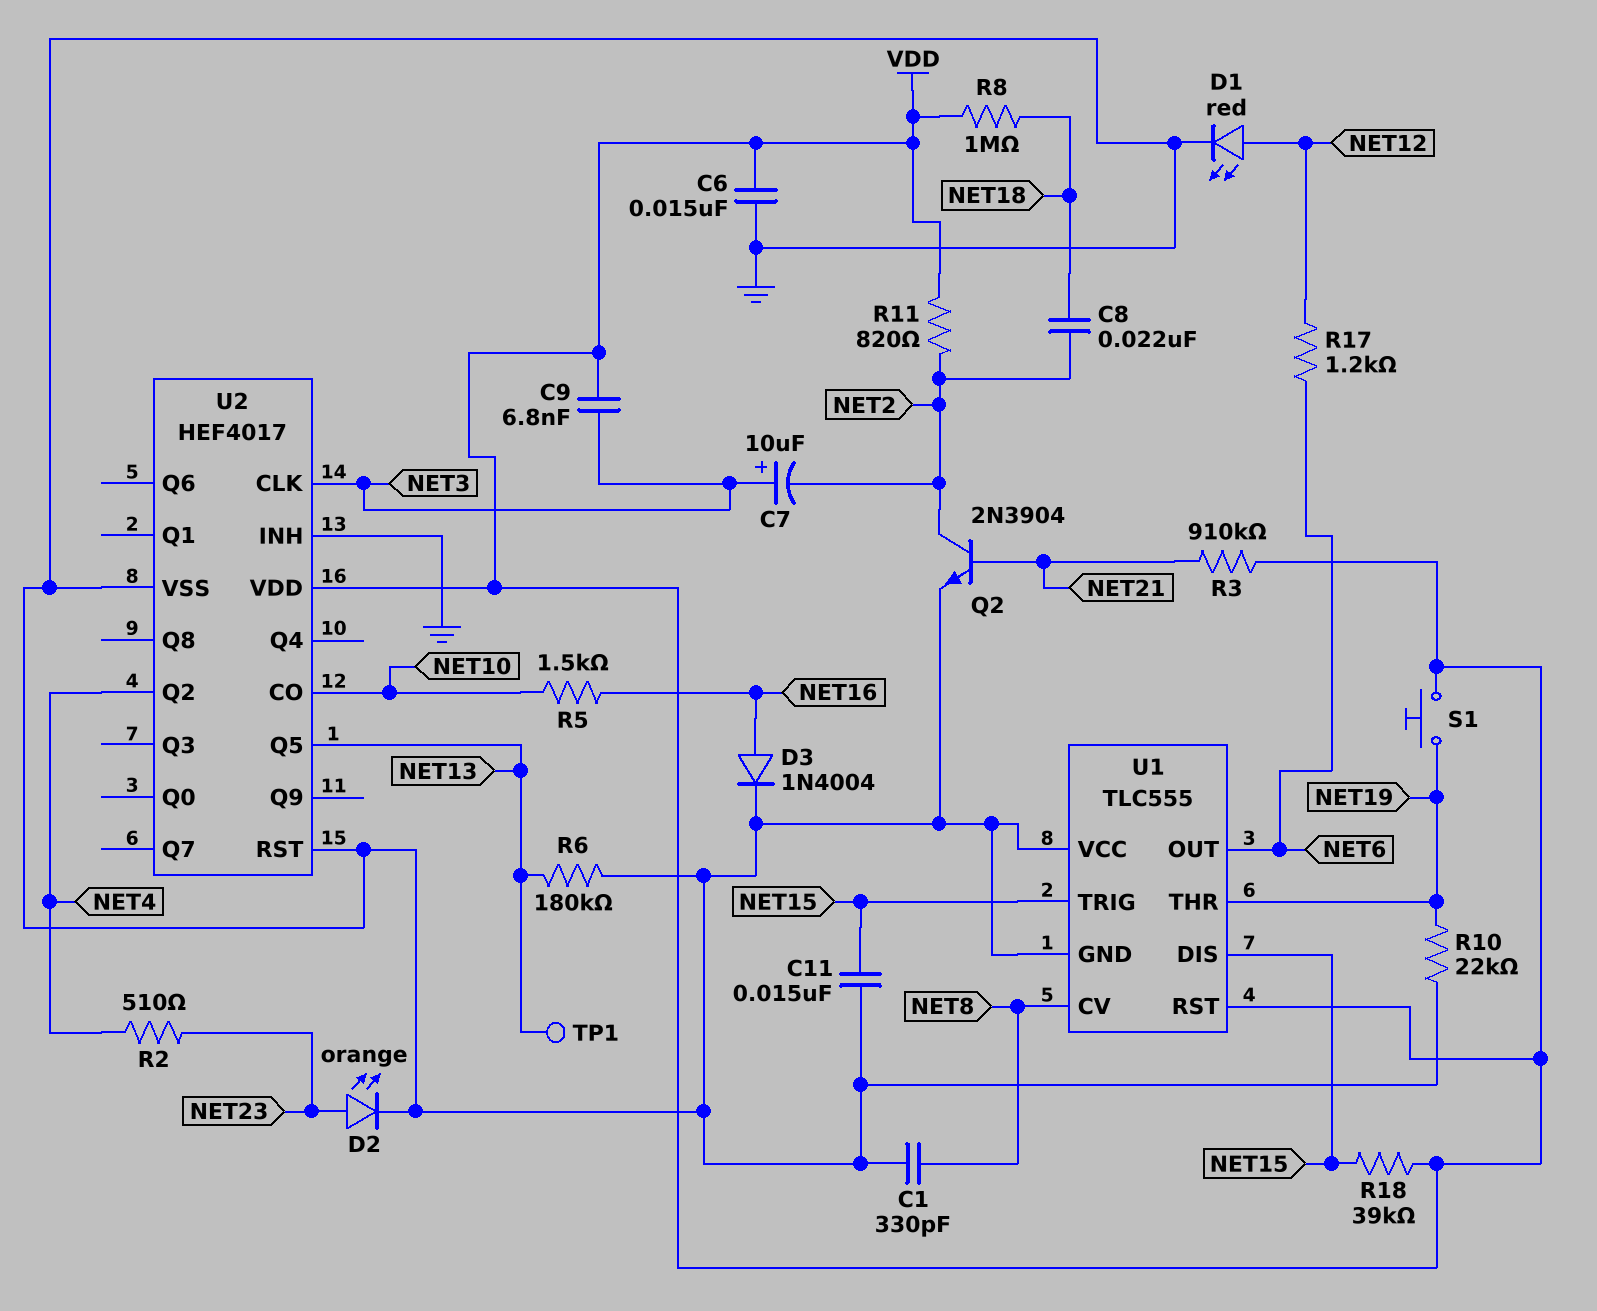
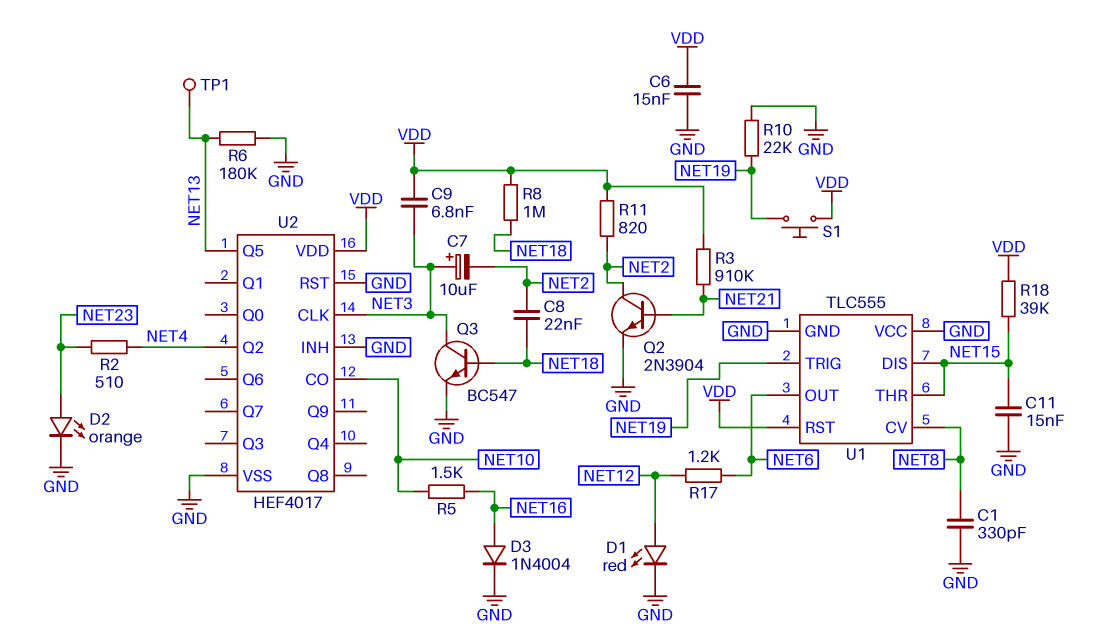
Q3: none -> NPN BC547 (B NET18, C NET3, E GND)
U1 pin THR: NET19 -> NET15
U1 pin TRIG: NET15 -> NET19

